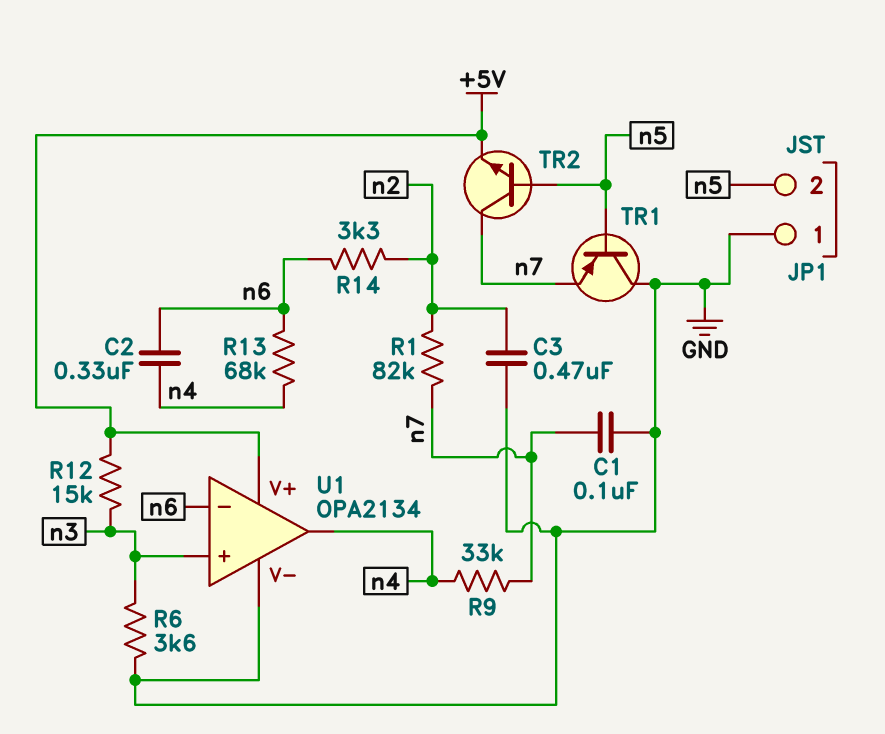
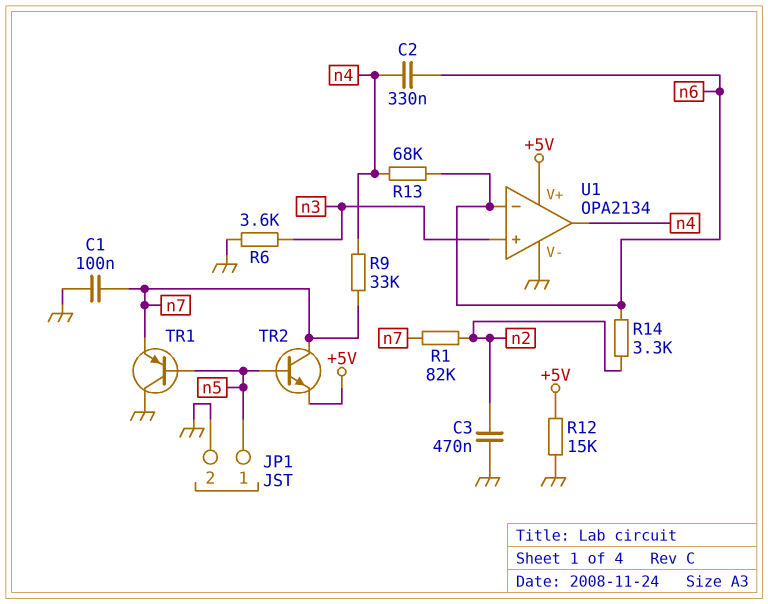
JP1 pin 1: GND -> n5
JP1 pin 2: n5 -> GND
R12: 15k (+5V, n3) -> 15k (+5V, GND)

